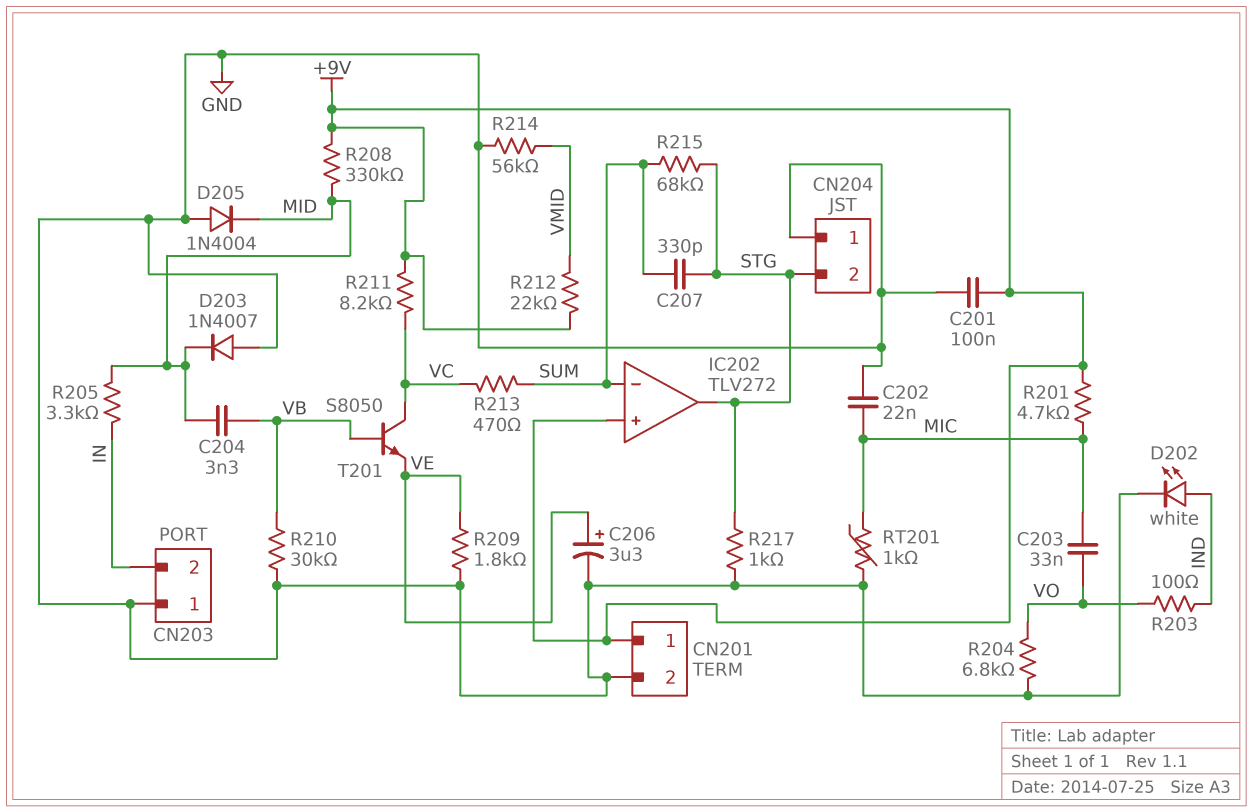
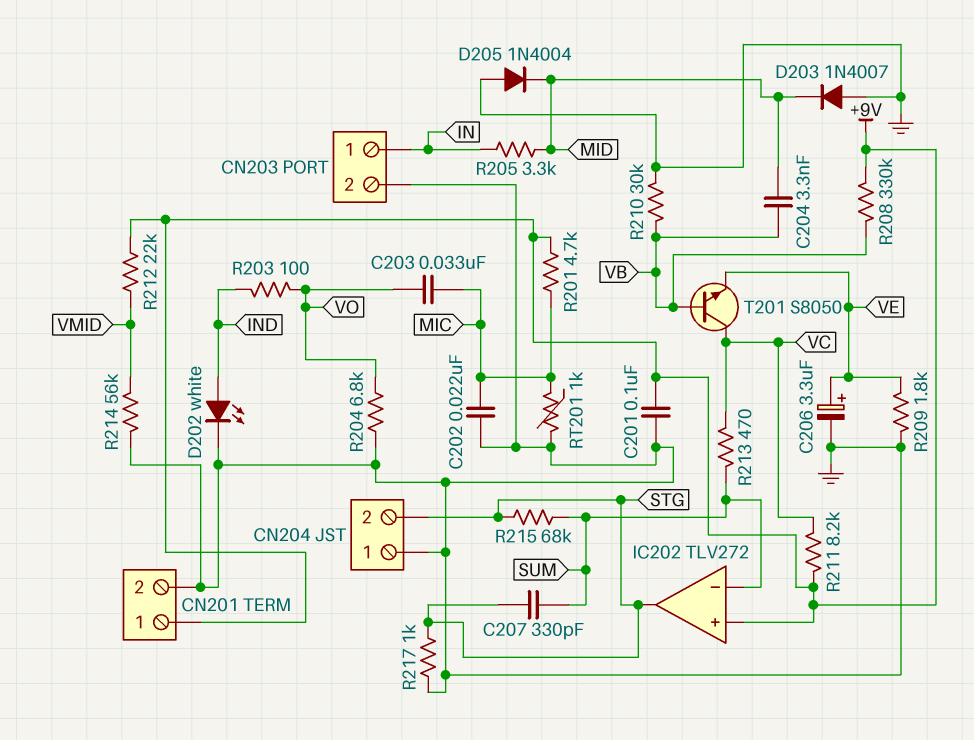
CN203 pin 1: GND -> IN
CN203 pin 2: IN -> GND
R208: 330k (+9V, MID) -> 330k (+9V, VB)

